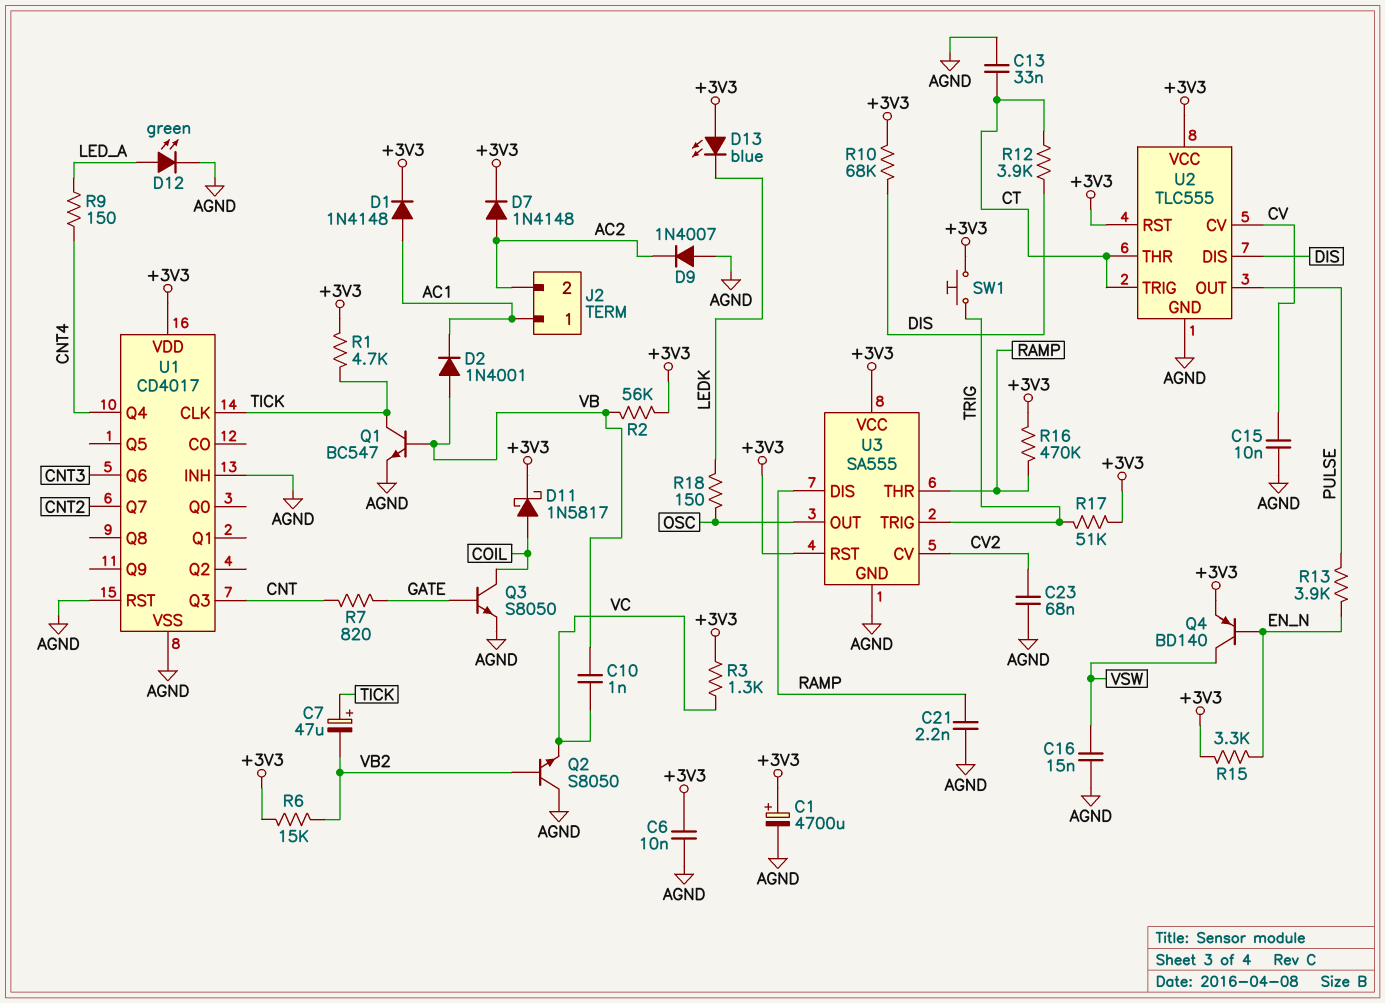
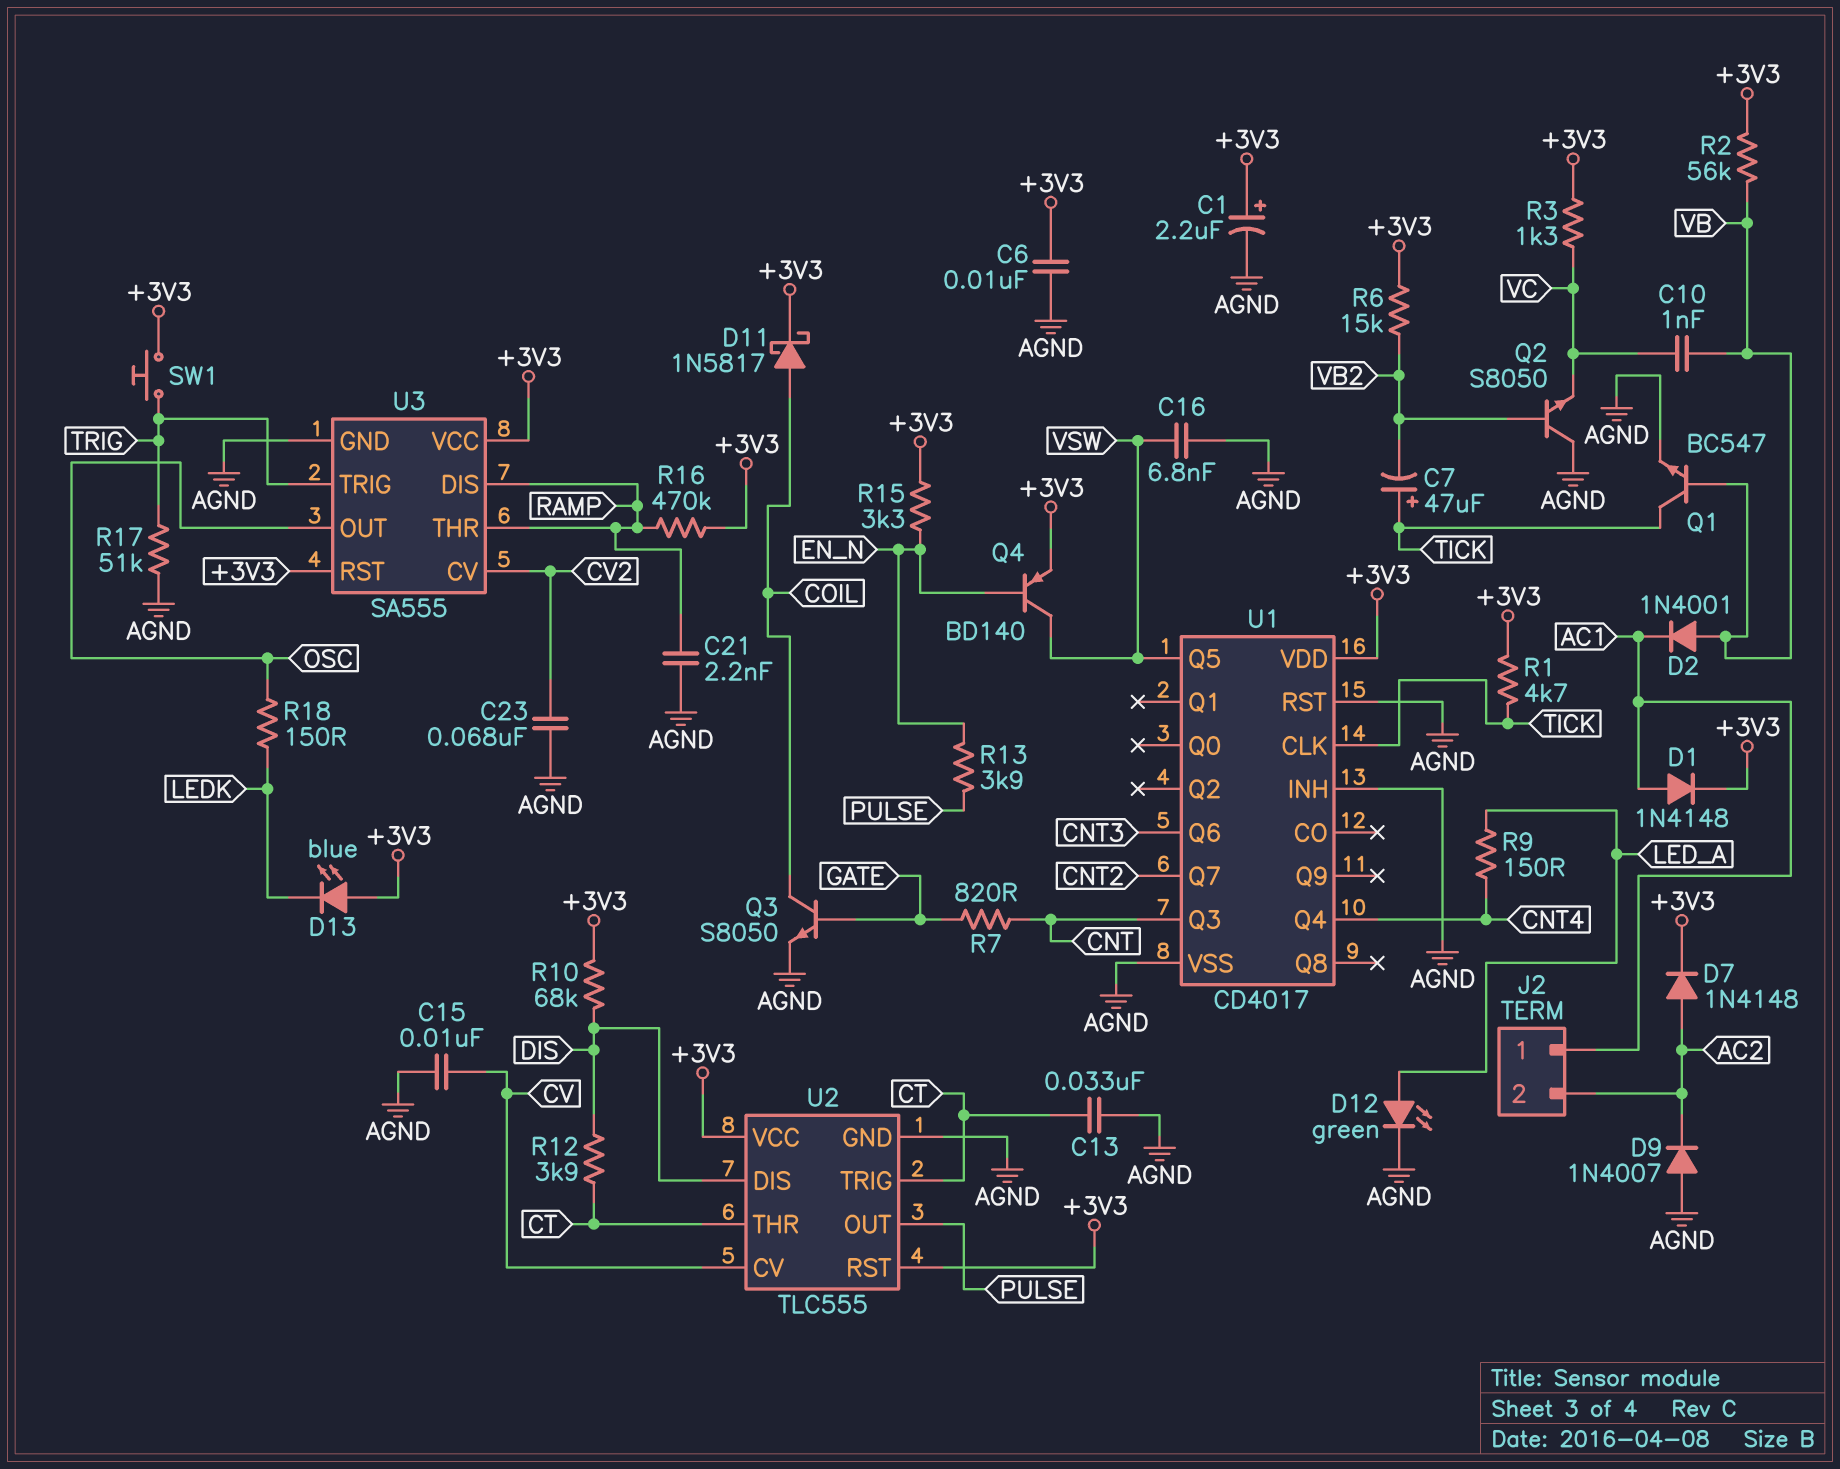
C1: 4700uF (plus +3V3, minus AGND) -> 2.2uF (plus +3V3, minus AGND)
C16: 15nF (AGND, VSW) -> 6.8nF (AGND, VSW)
R17: 51k (+3V3, TRIG) -> 51k (AGND, TRIG)
U1 pin Q5: none -> VSW

